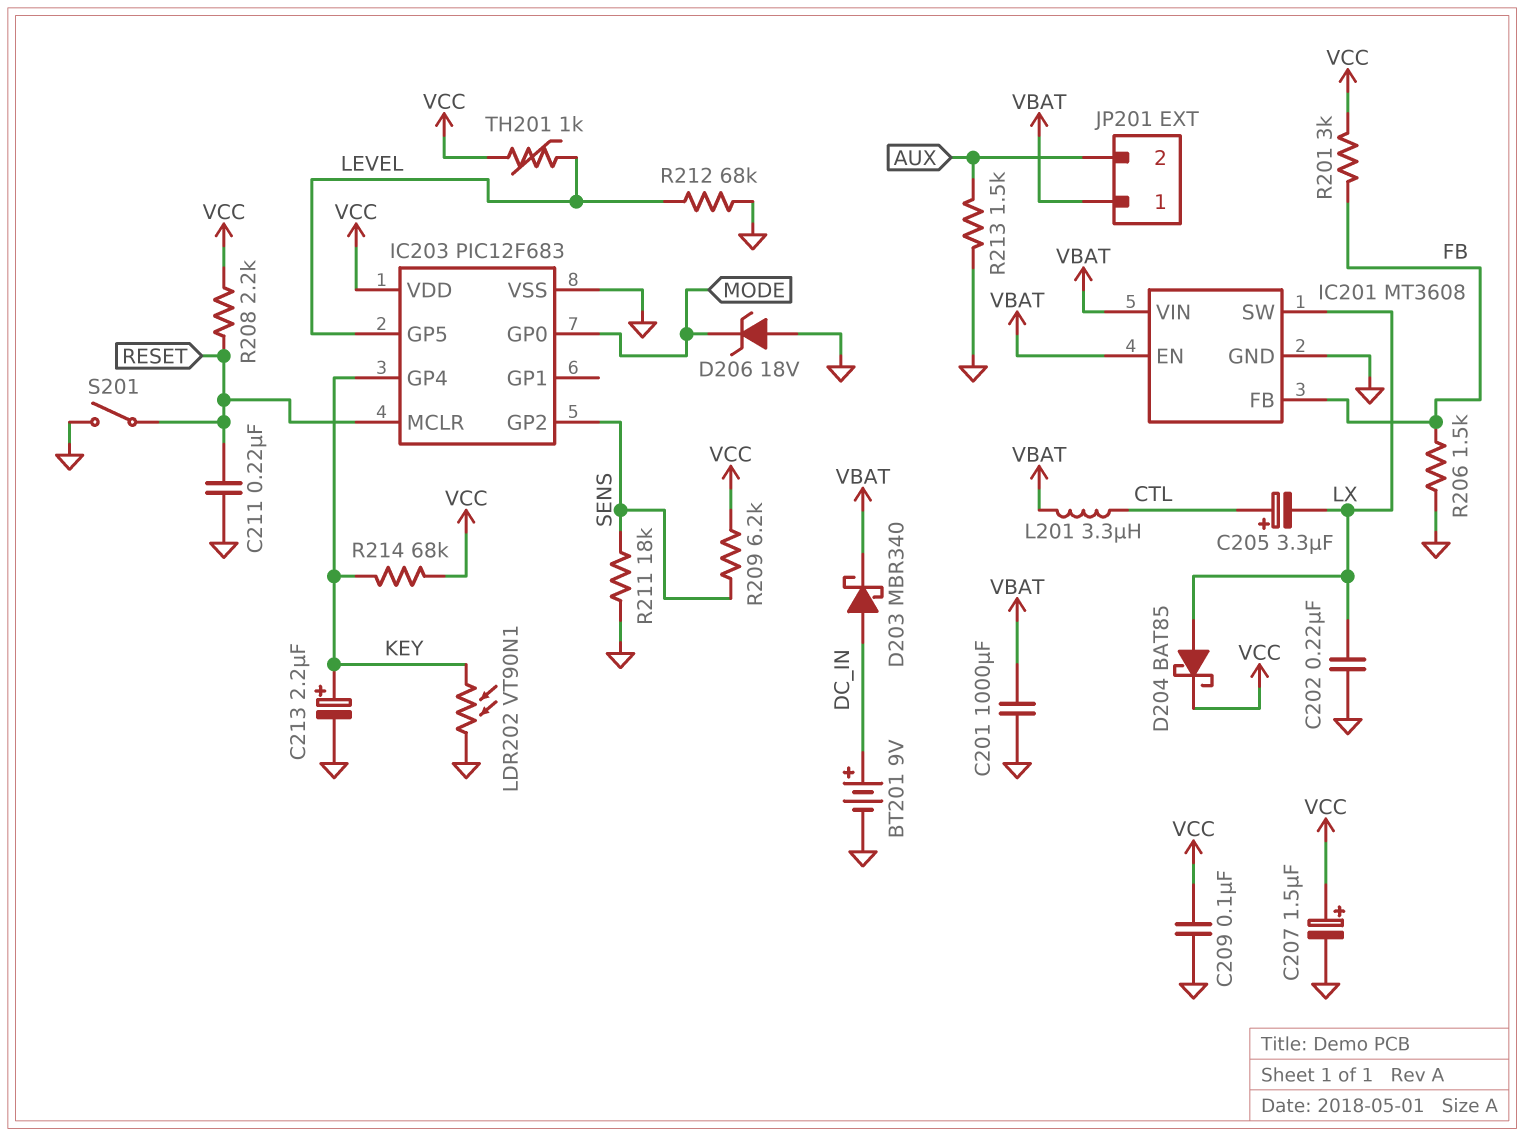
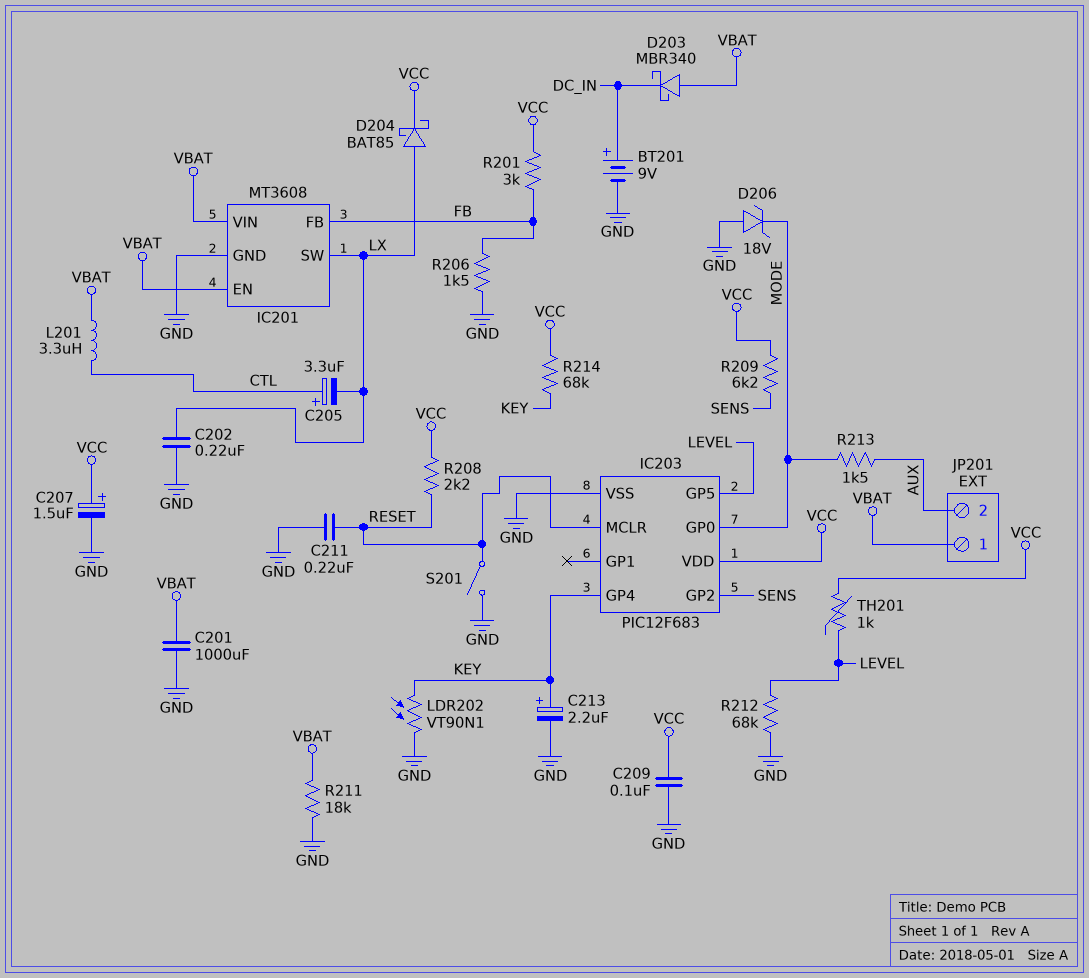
D203: schottky MBR340 (A DC_IN, K VBAT) -> schottky MBR340 (A VBAT, K DC_IN)
R211: 18k (GND, SENS) -> 18k (GND, VBAT)
R213: 1.5k (AUX, GND) -> 1.5k (AUX, MODE)

